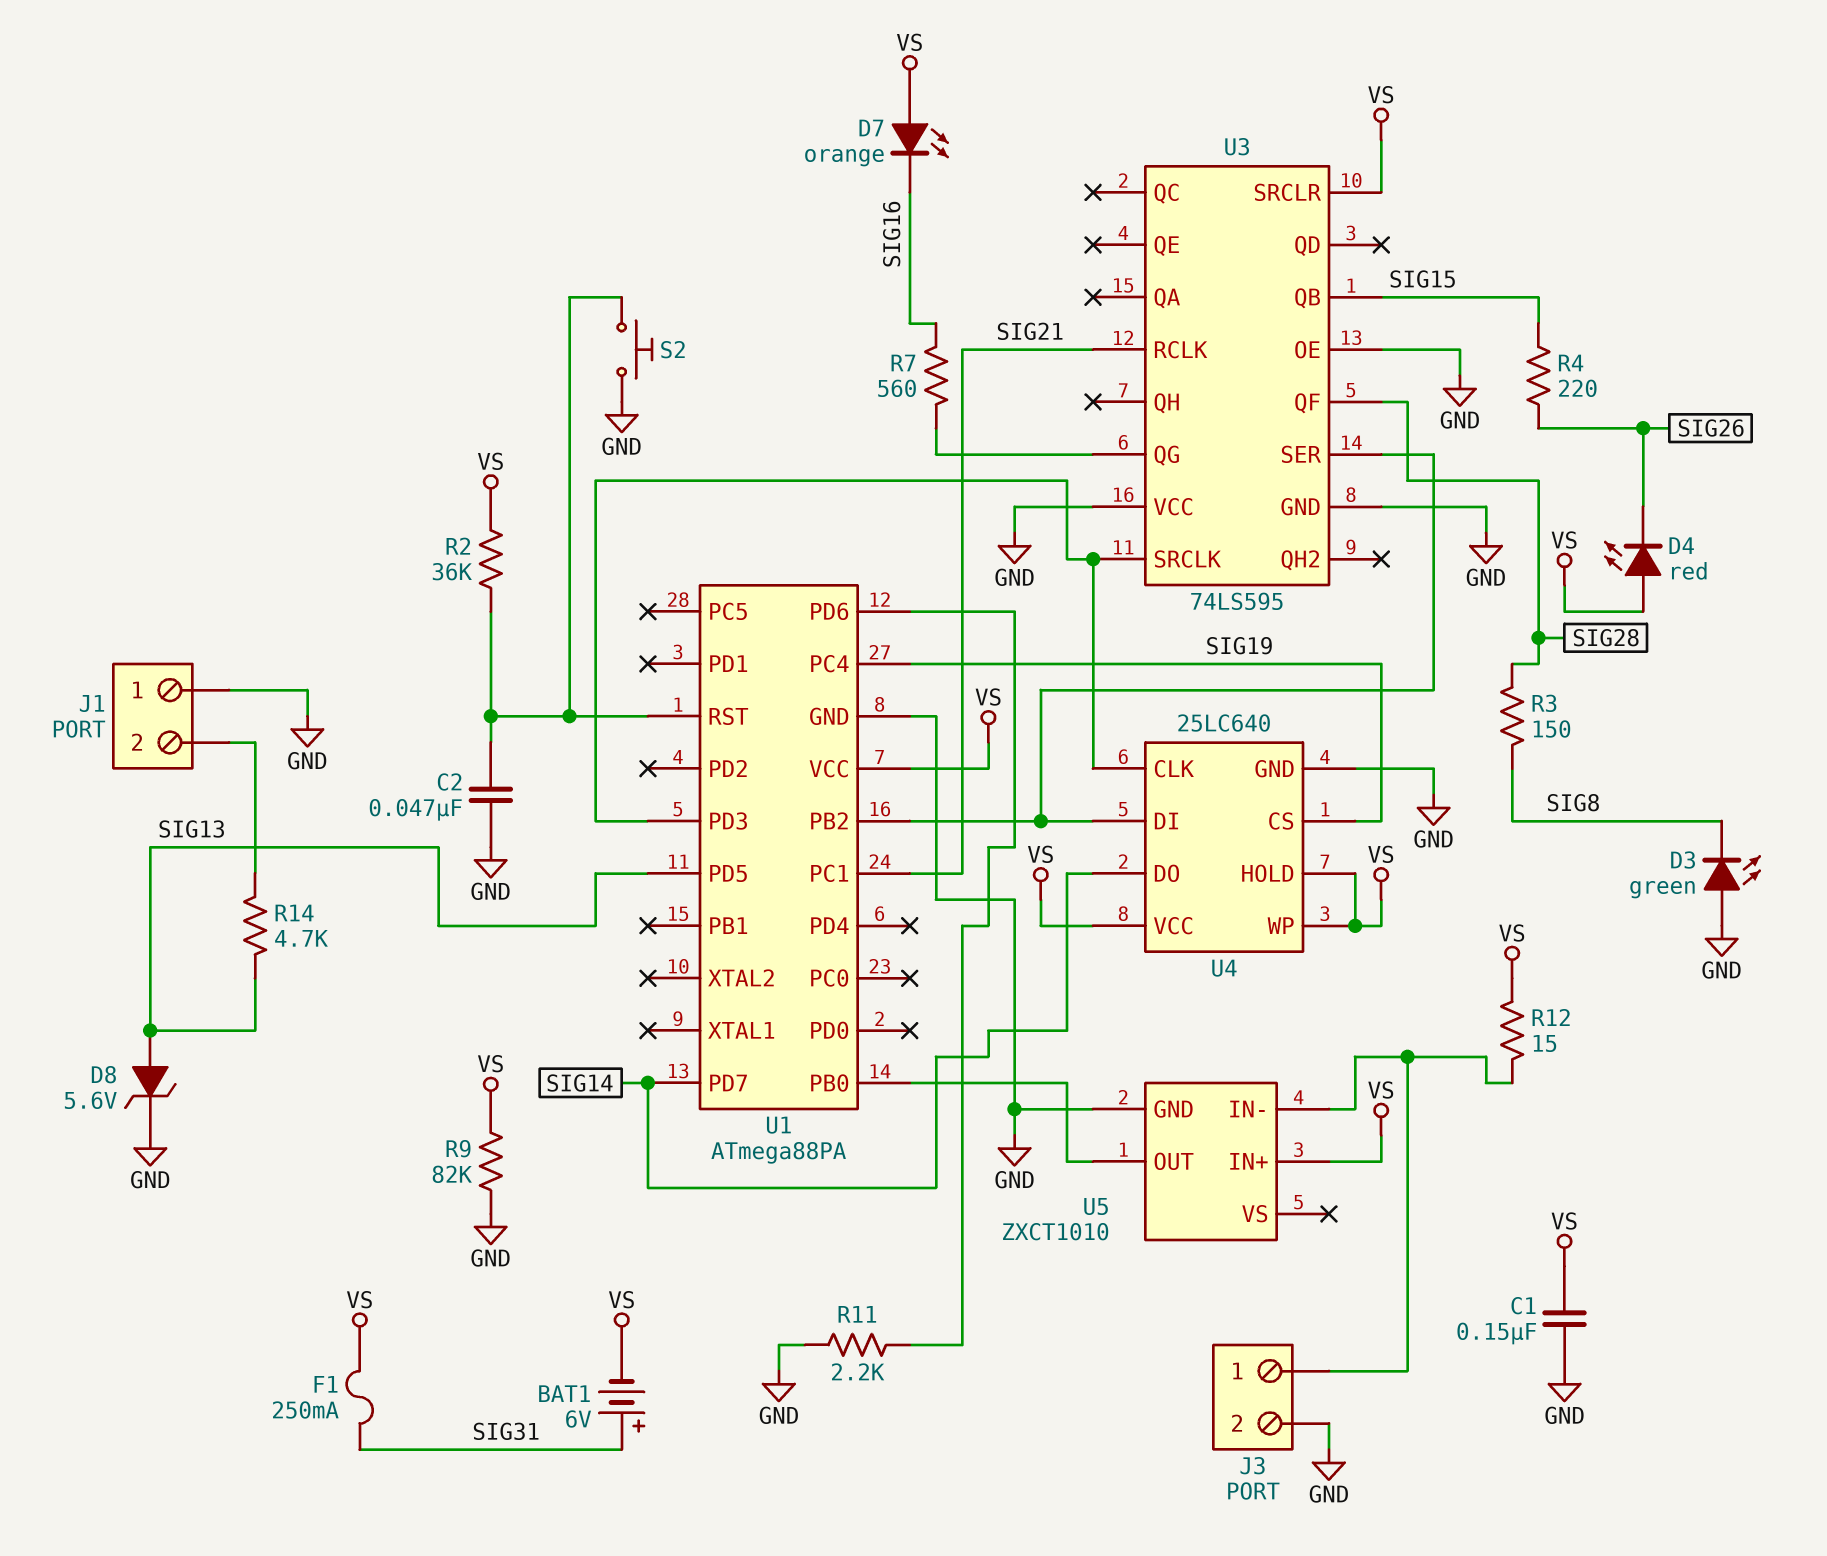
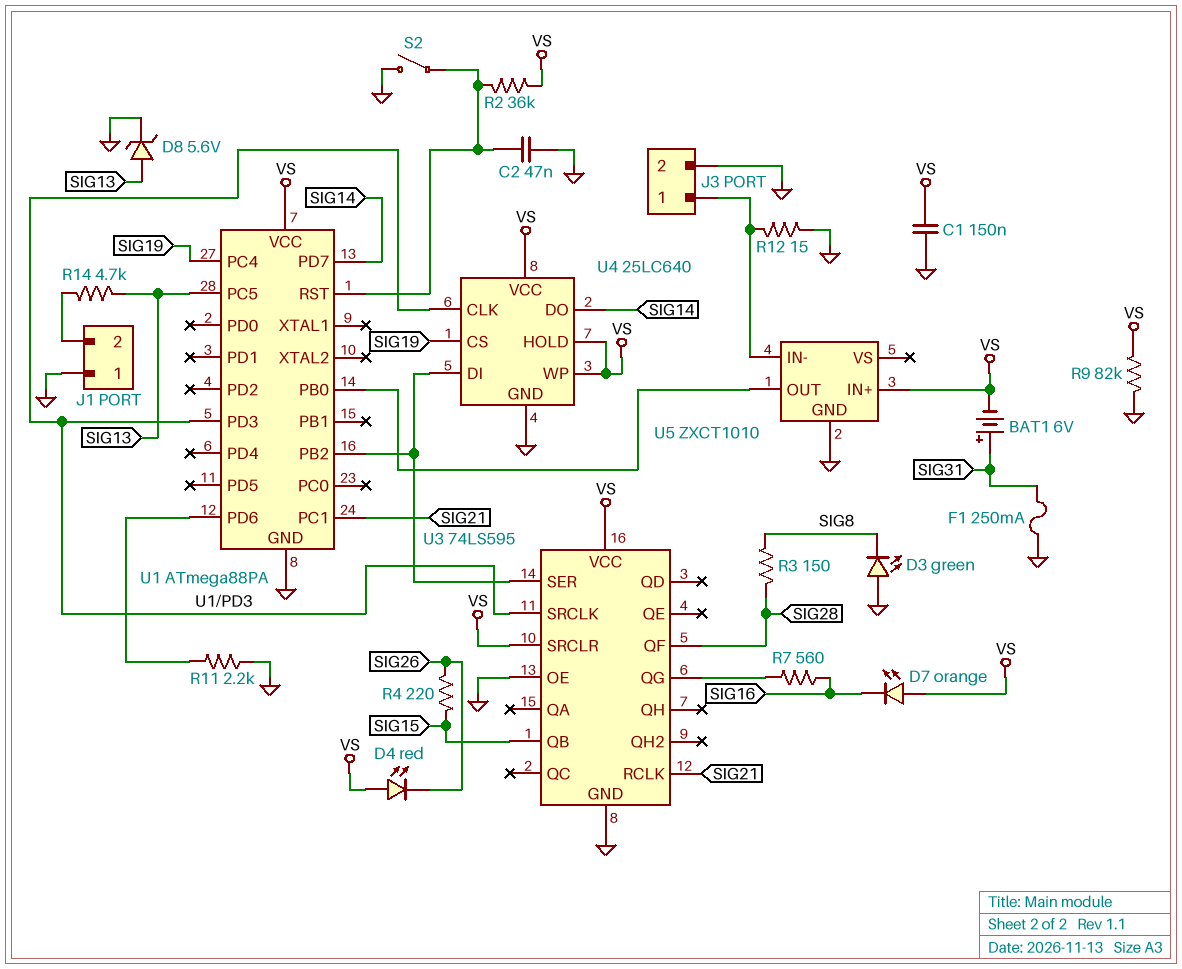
F1: 250mA (SIG31, VS) -> 250mA (GND, SIG31)
R12: 15 (J3/1, VS) -> 15 (GND, J3/1)
S2: button (GND, U1/RST) -> switch (GND, U1/RST)
U1 pin PC5: none -> SIG13
U1 pin PD5: SIG13 -> none
U3 pin VCC: GND -> VS

